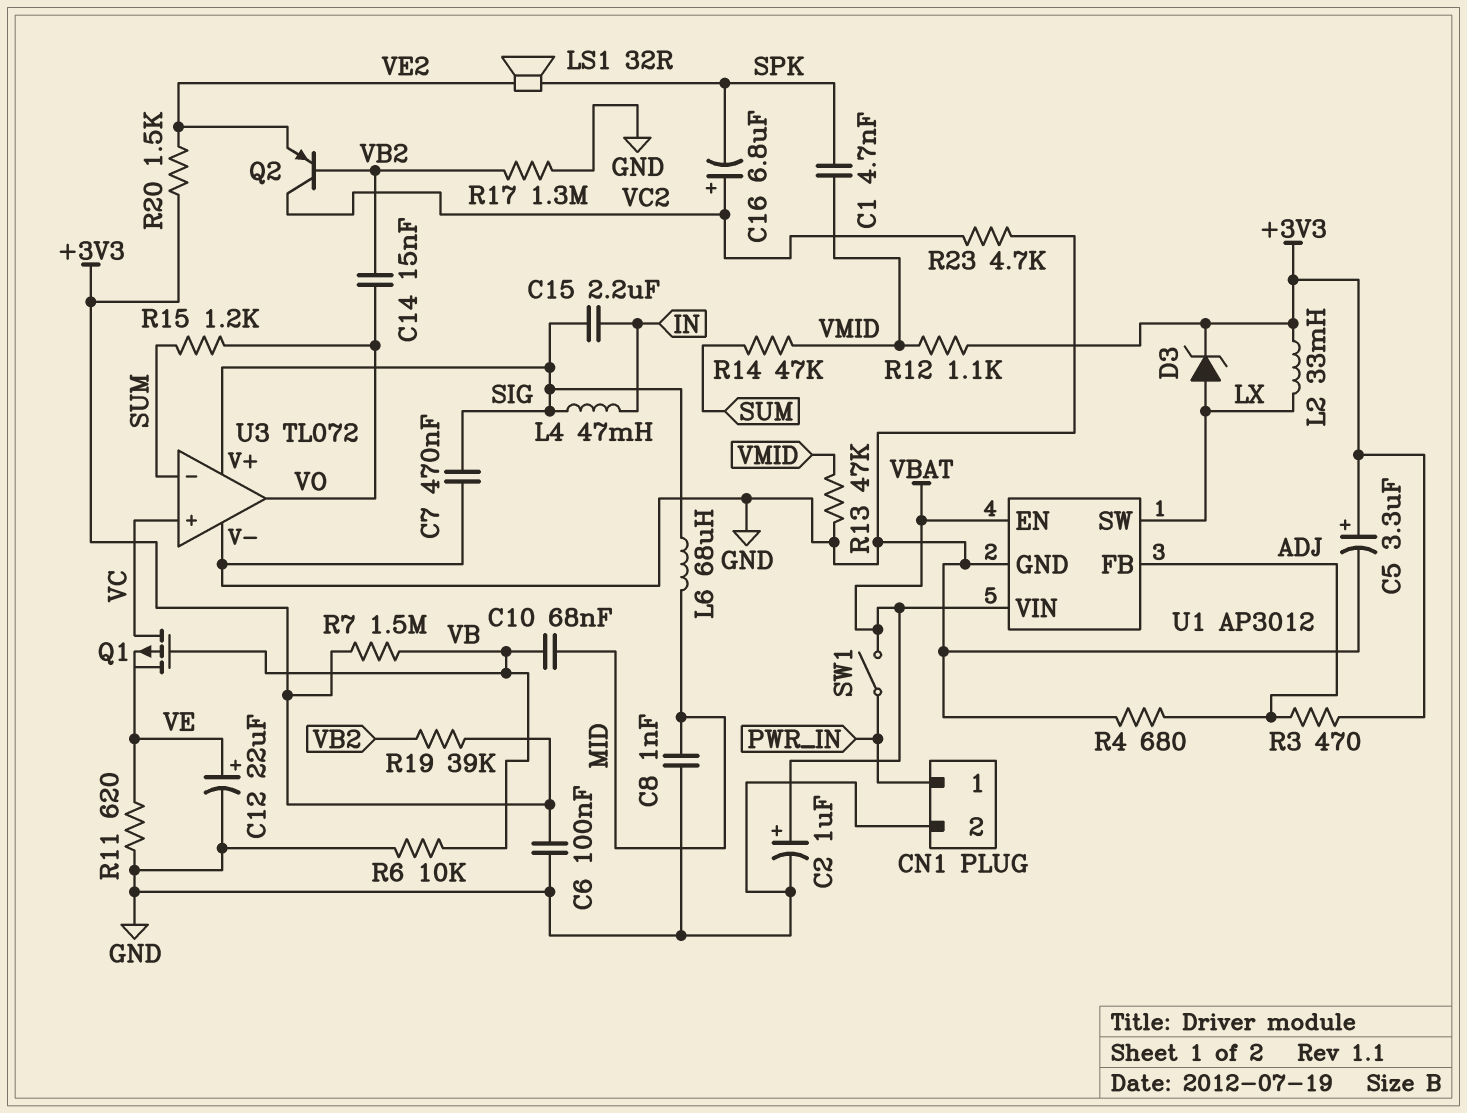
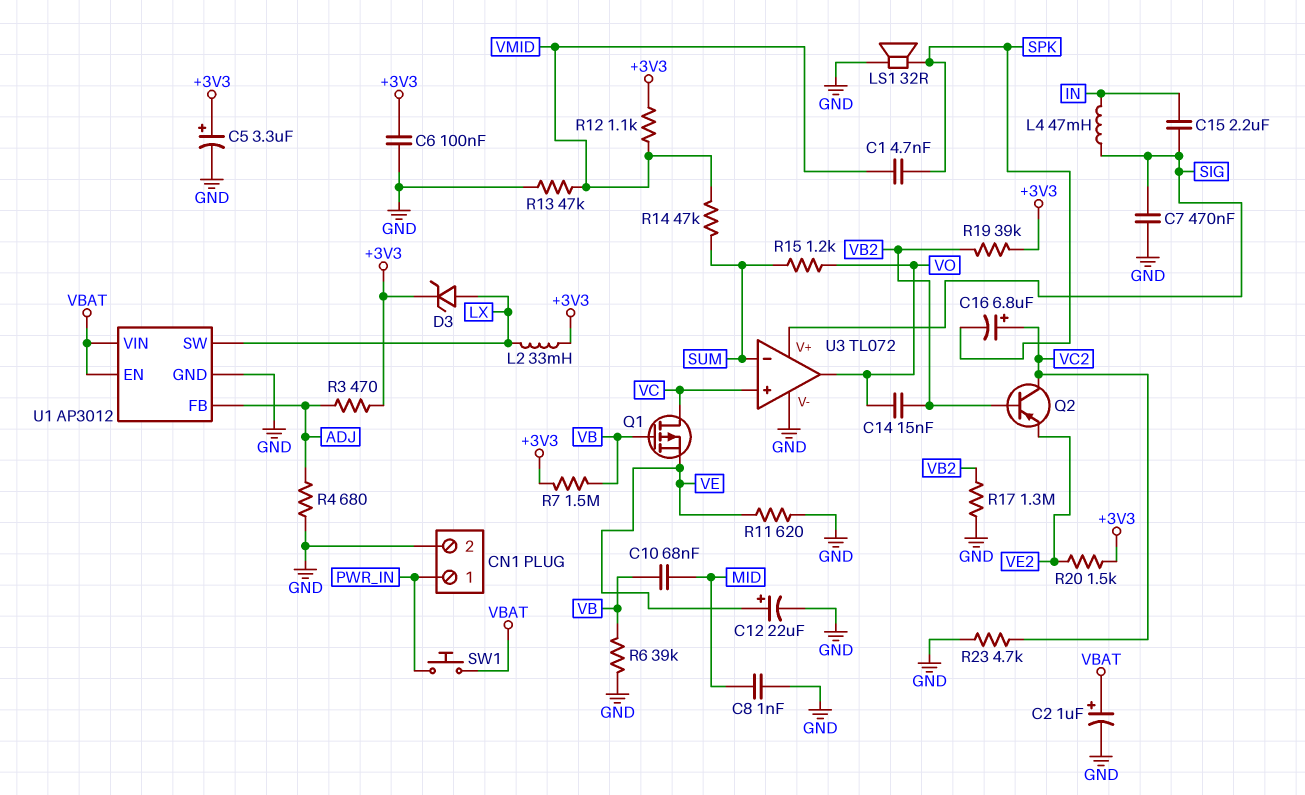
L6: 68uH (MID, SIG) -> none
LS1: speaker 32R (SPK, VE2) -> speaker 32R (GND, SPK)
R6: 10k (GND, VB) -> 39k (GND, VB)
SW1: switch (PWR_IN, VBAT) -> button (PWR_IN, VBAT)

